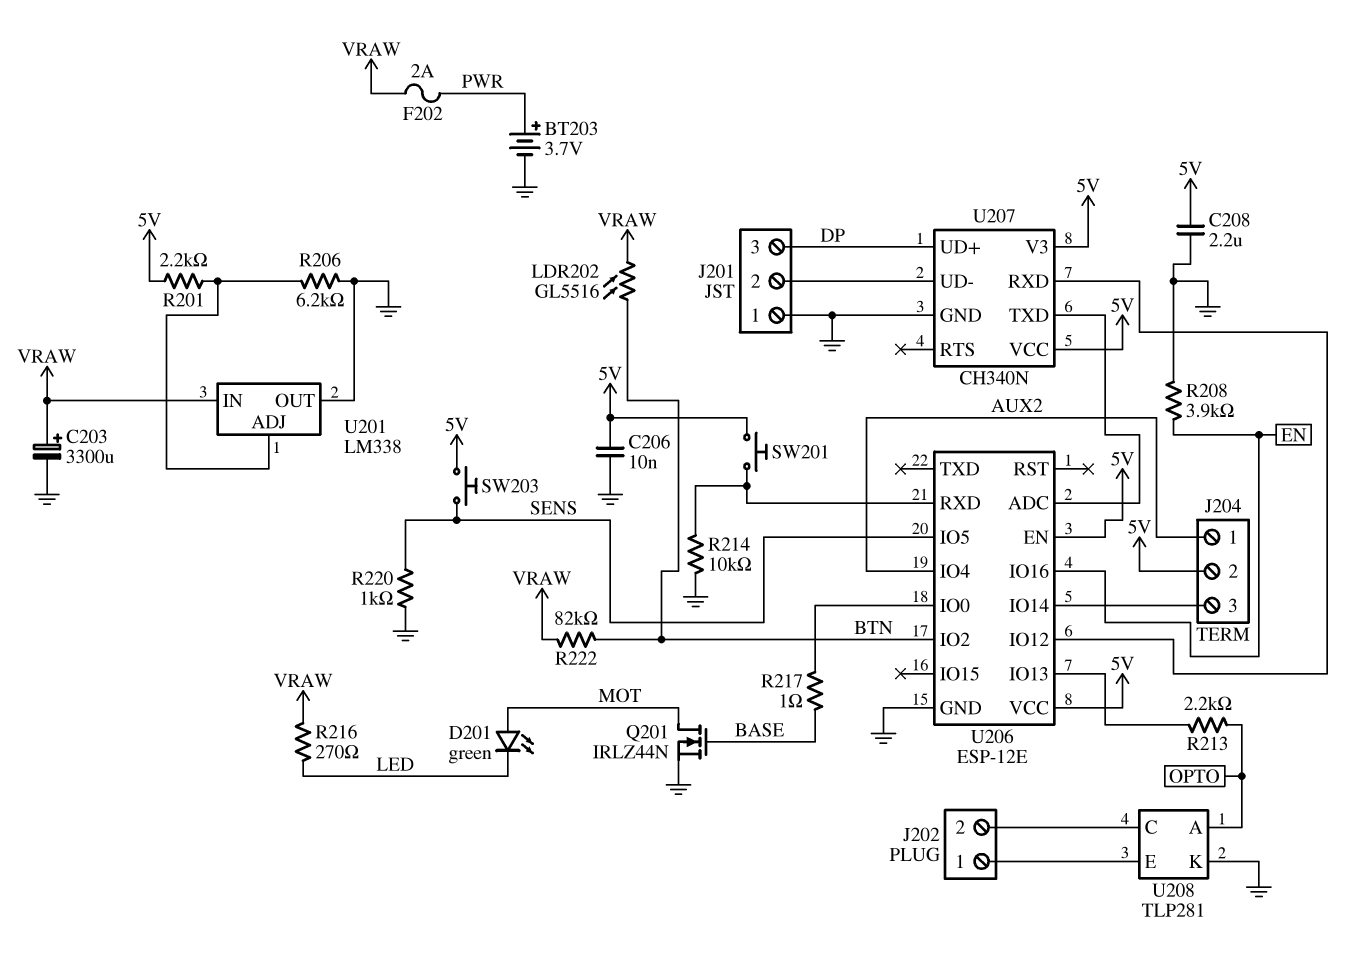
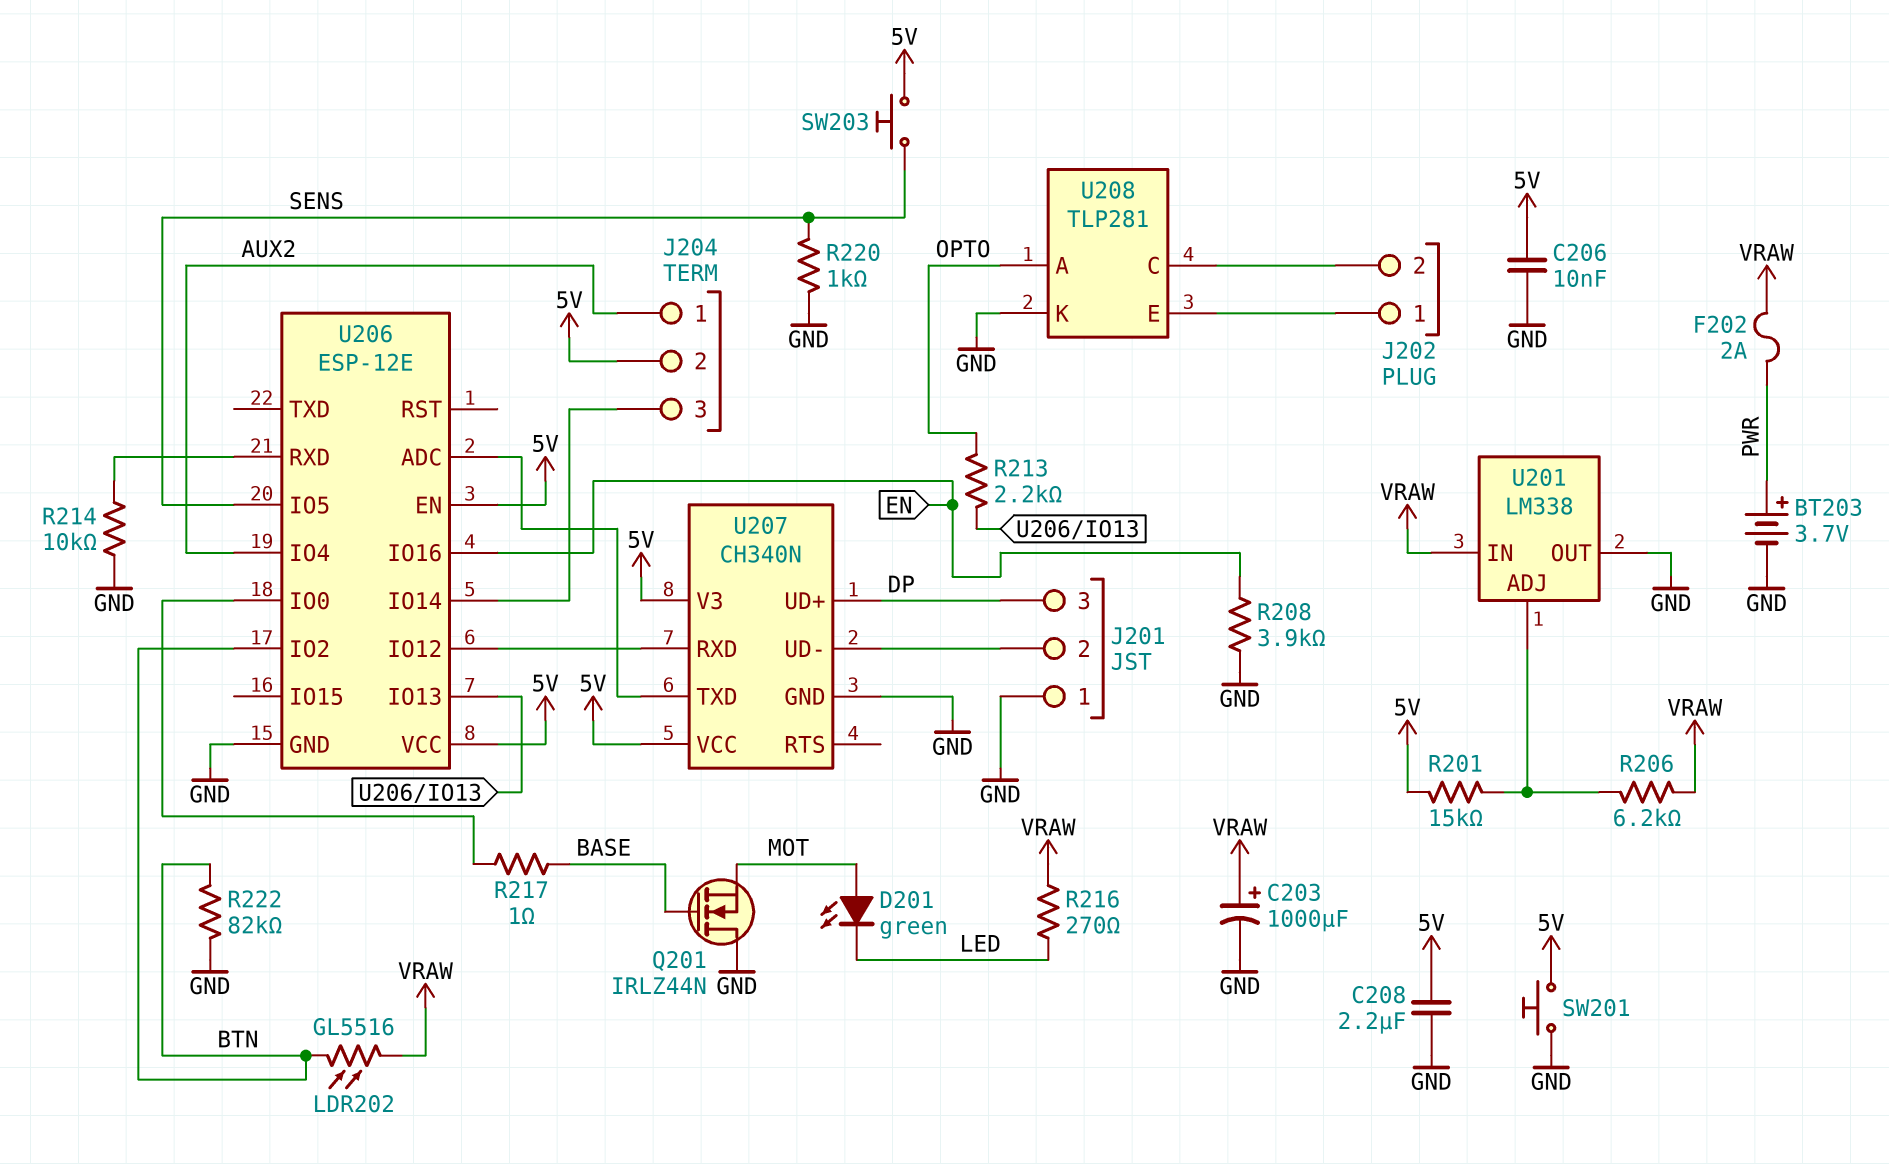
C203: 3300uF (plus VRAW, minus GND) -> 1000uF (plus VRAW, minus GND)
Q201: NMOS IRLZ44N (G BASE, D MOT, S GND) -> NMOS IRLZ44N (G BASE, D GND, S MOT)
R201: 2.2k (5V, U201/ADJ) -> 15k (5V, U201/ADJ)
R206: 6.2k (GND, U201/ADJ) -> 6.2k (U201/ADJ, VRAW)
R222: 82k (BTN, VRAW) -> 82k (BTN, GND)
SW201: button (5V, U206/RXD) -> button (5V, GND)

